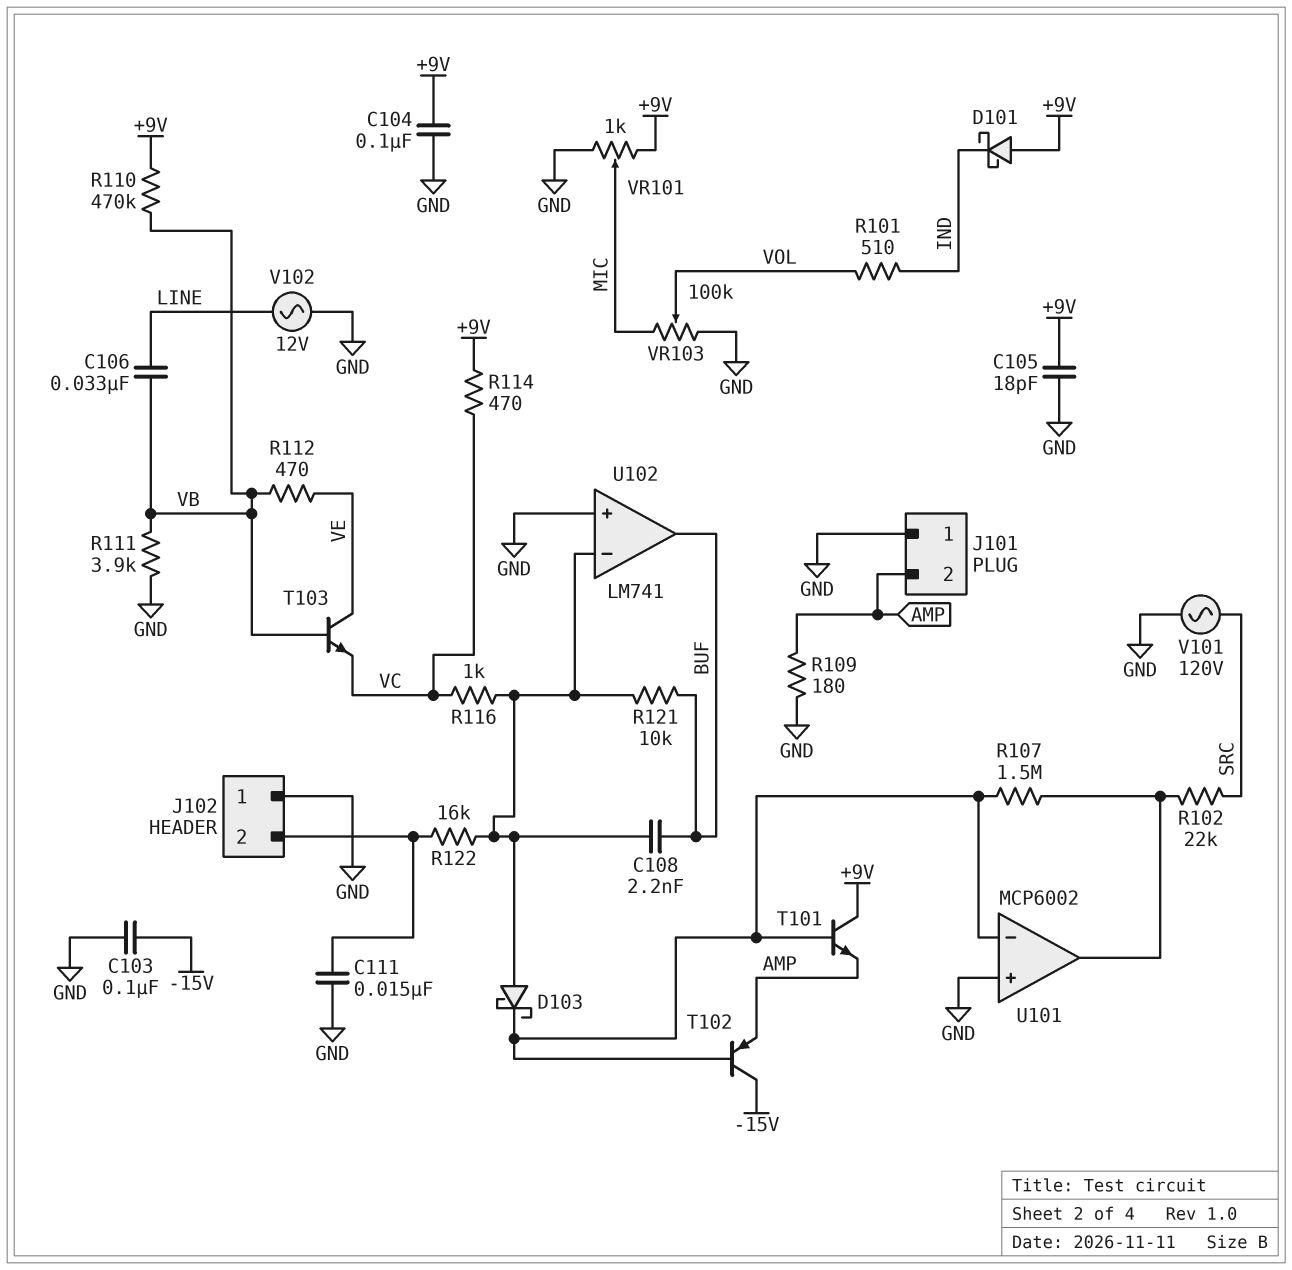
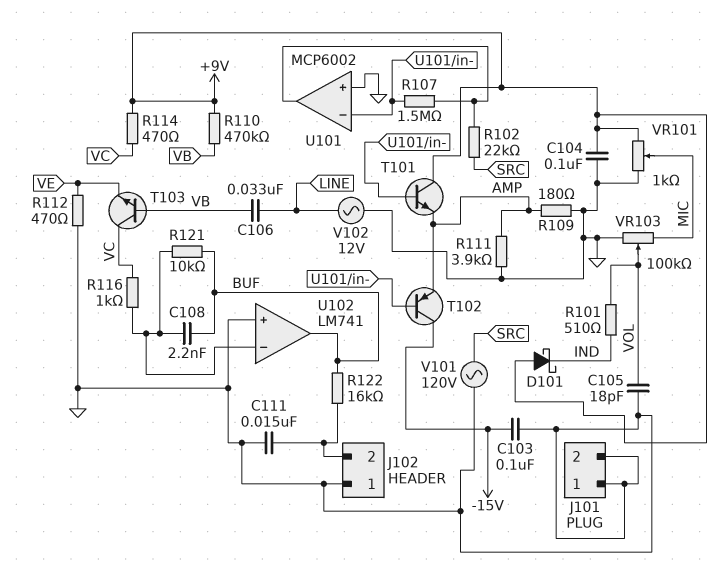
C105: 18pF (+9V, GND) -> 18pF (GND, VOL)
D103: schottky (A U102/in-, K U101/in-) -> none
J101 pin 2: AMP -> GND
R111: 3.9k (GND, VB) -> 3.9k (AMP, GND)
R112: 470 (VB, VE) -> 470 (GND, VE)
R122: 16k (J102/2, U102/in-) -> 16k (BUF, J102/2)
T103: NPN (B VB, C VE, E VC) -> NPN (B VB, C VC, E VE)

